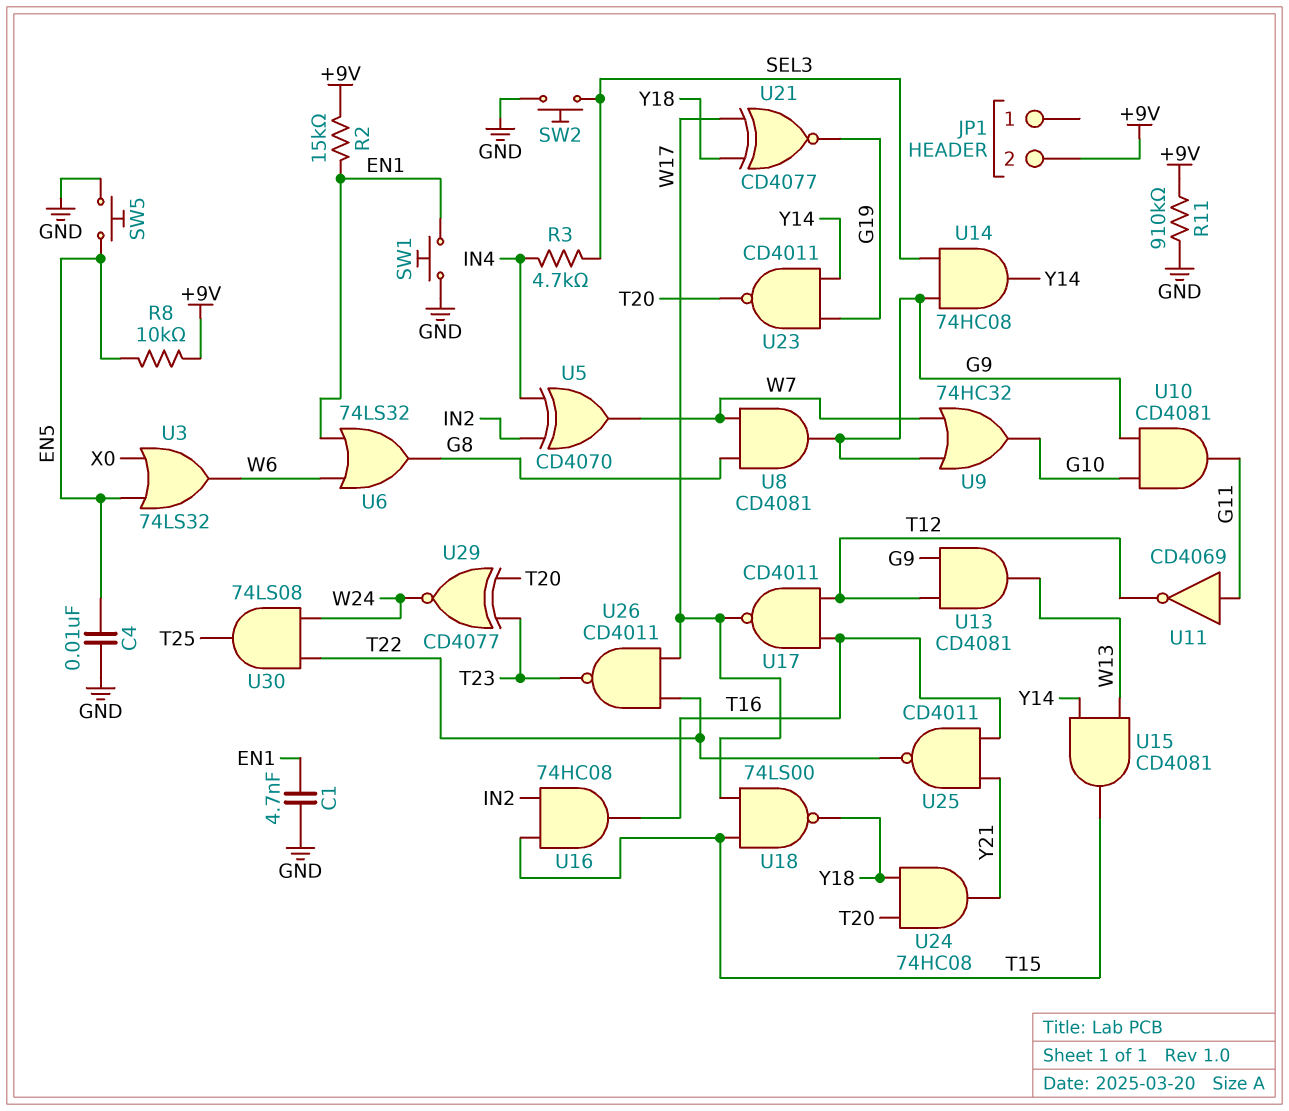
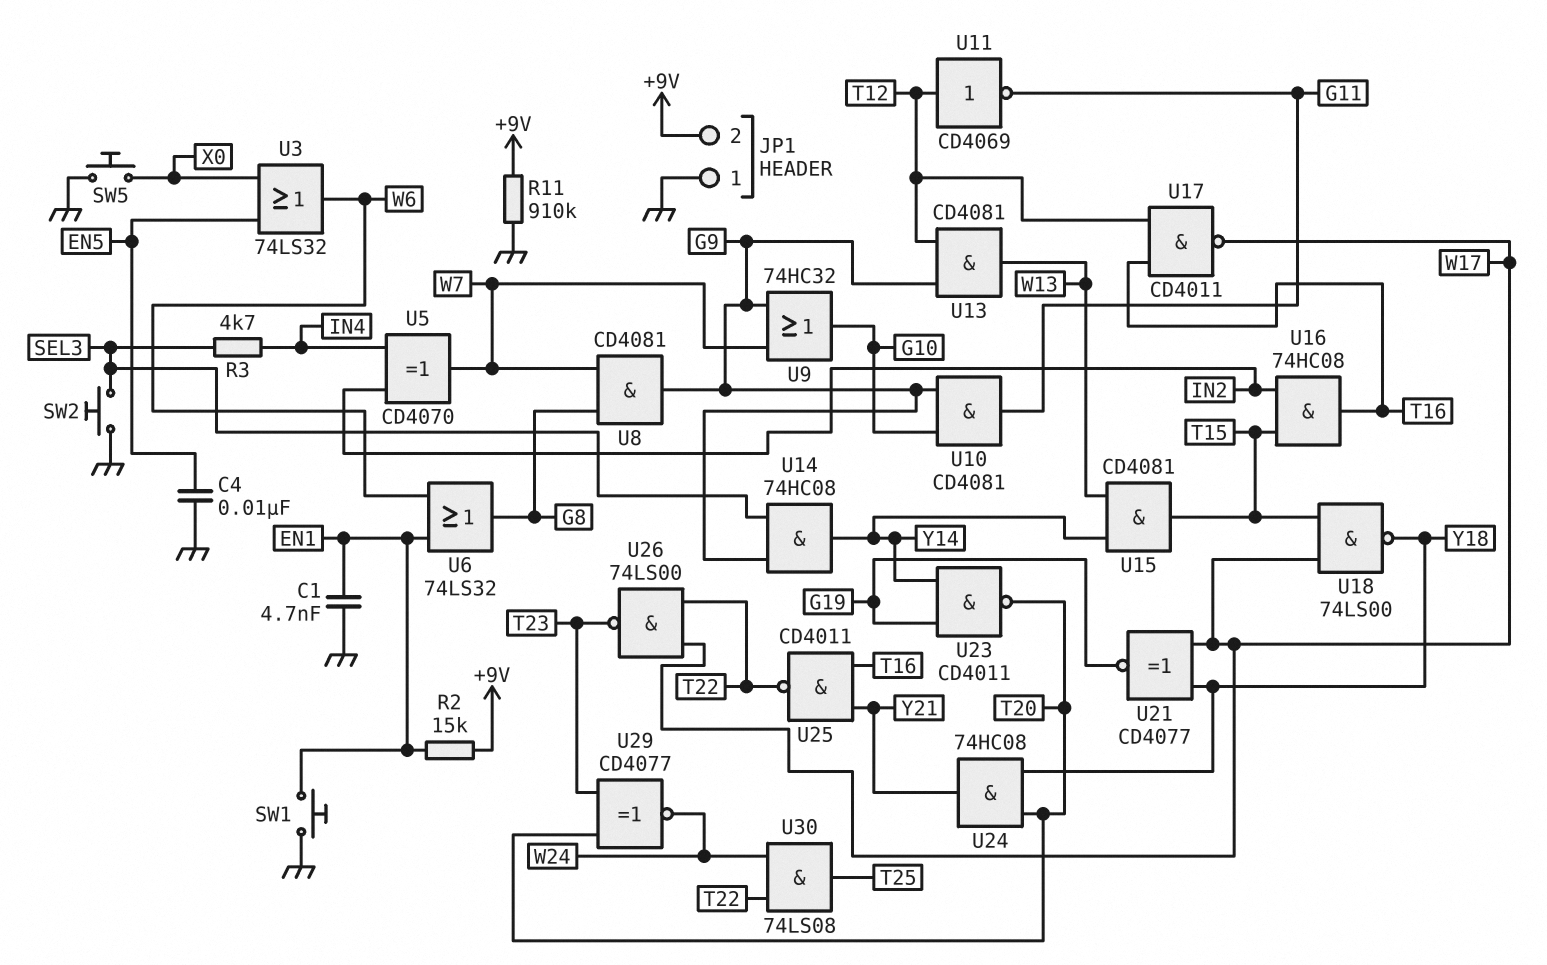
JP1 pin 1: none -> GND
R8: 10k (+9V, EN5) -> none
SW5: button (EN5, GND) -> button (GND, X0)
U11: NOT CD4069 (in G11, out T12) -> NOT CD4069 (in T12, out G11)
U26: NAND CD4011 (in T22, in W17, out T23) -> NAND 74LS00 (in T22, in W17, out T23)

